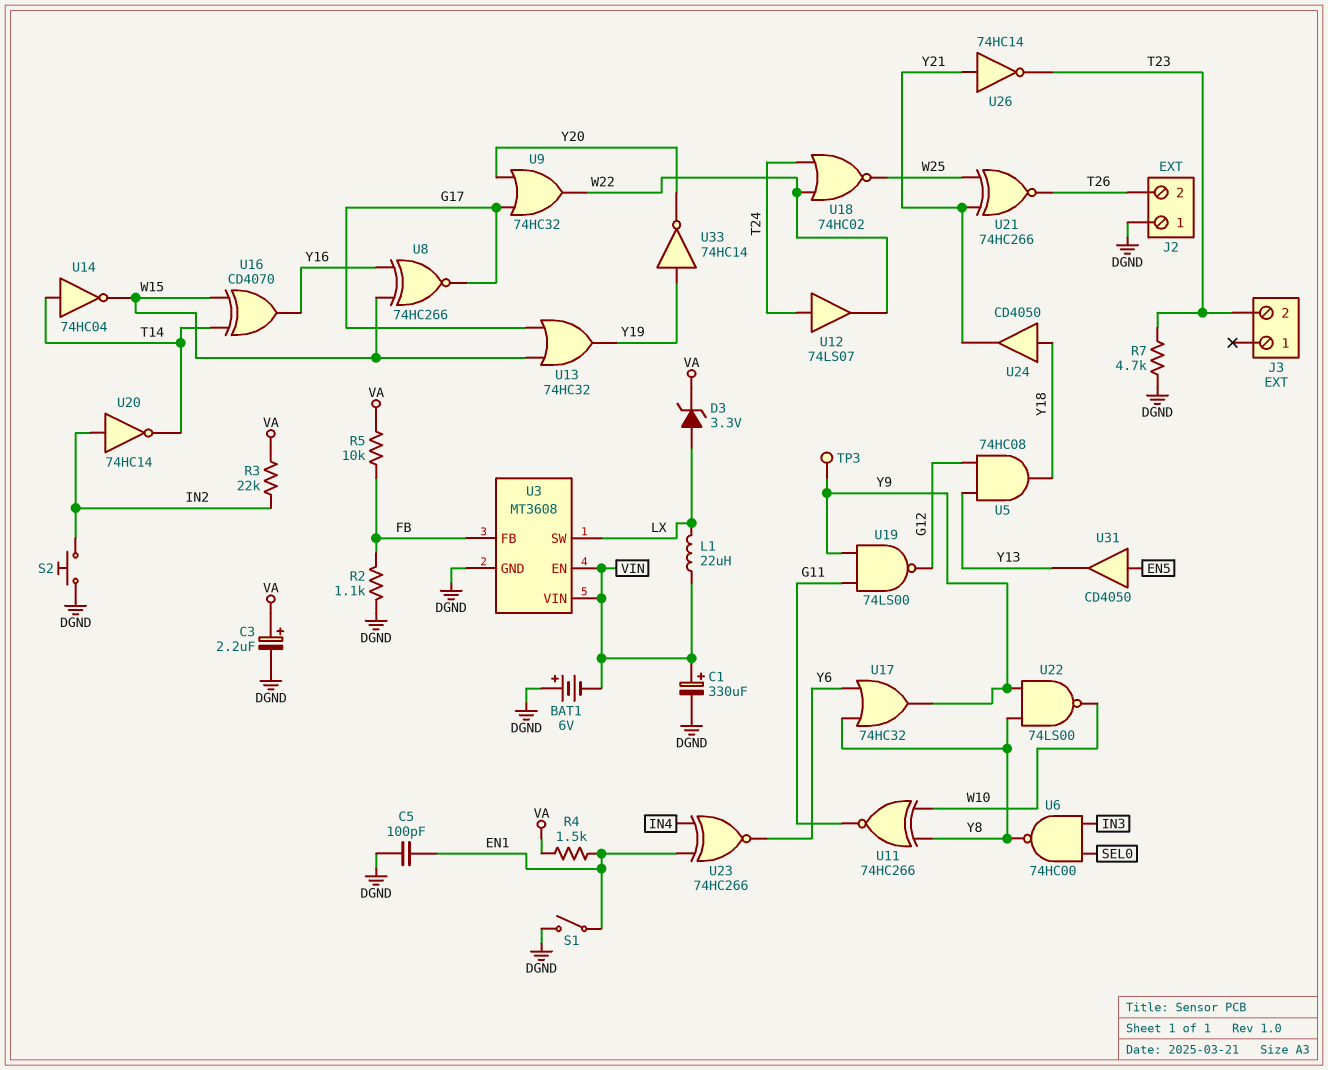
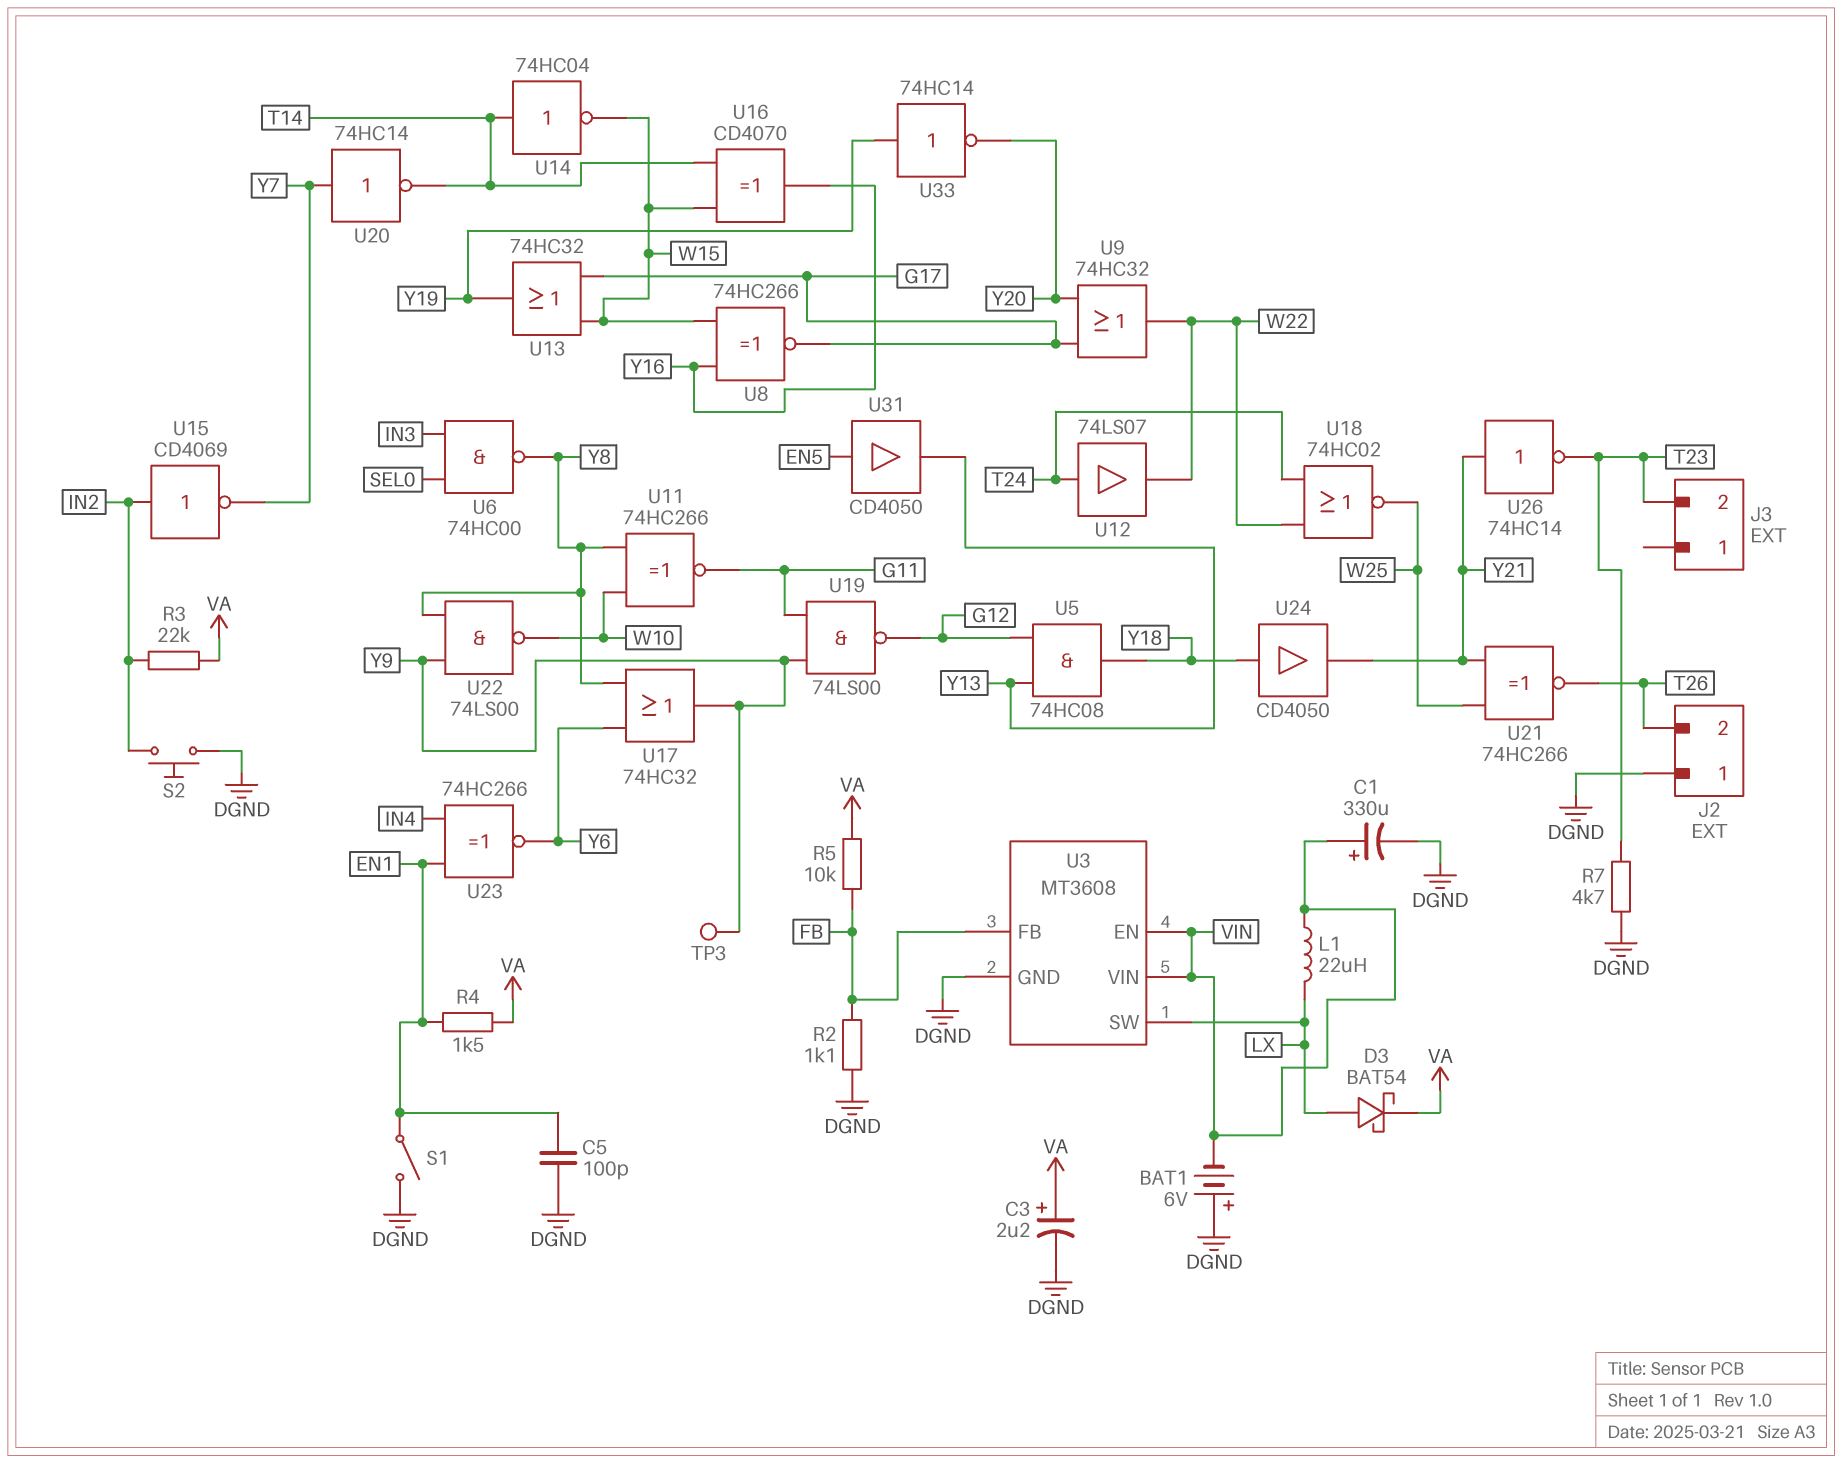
D3: zener 3.3V (A LX, K VA) -> schottky BAT54 (A LX, K VA)
U15: none -> NOT CD4069 (in IN2, out Y7)
U20: NOT 74HC14 (in IN2, out T14) -> NOT 74HC14 (in Y7, out T14)

